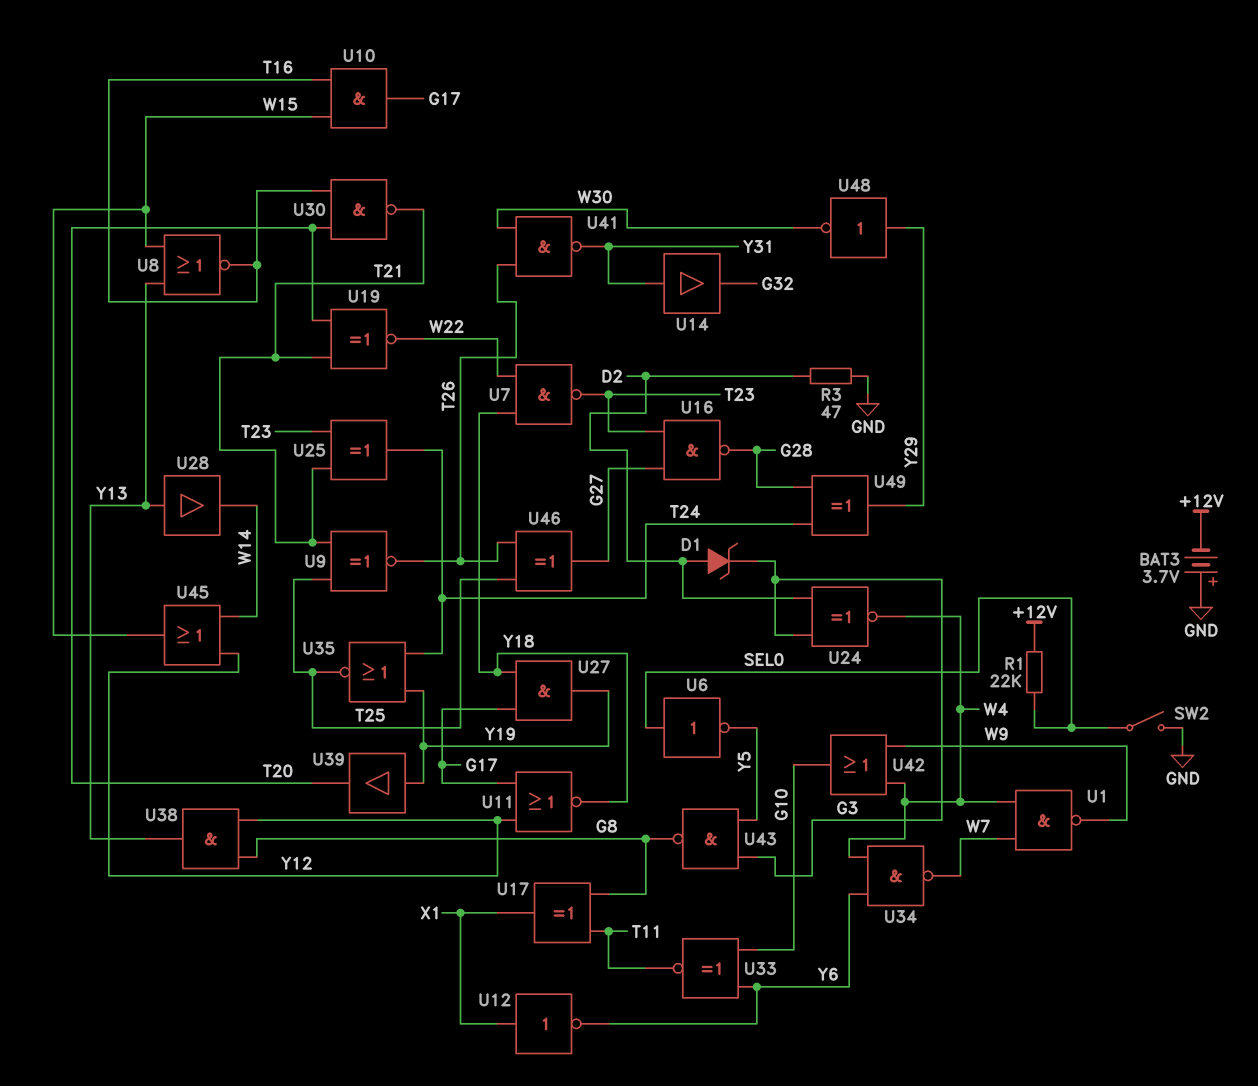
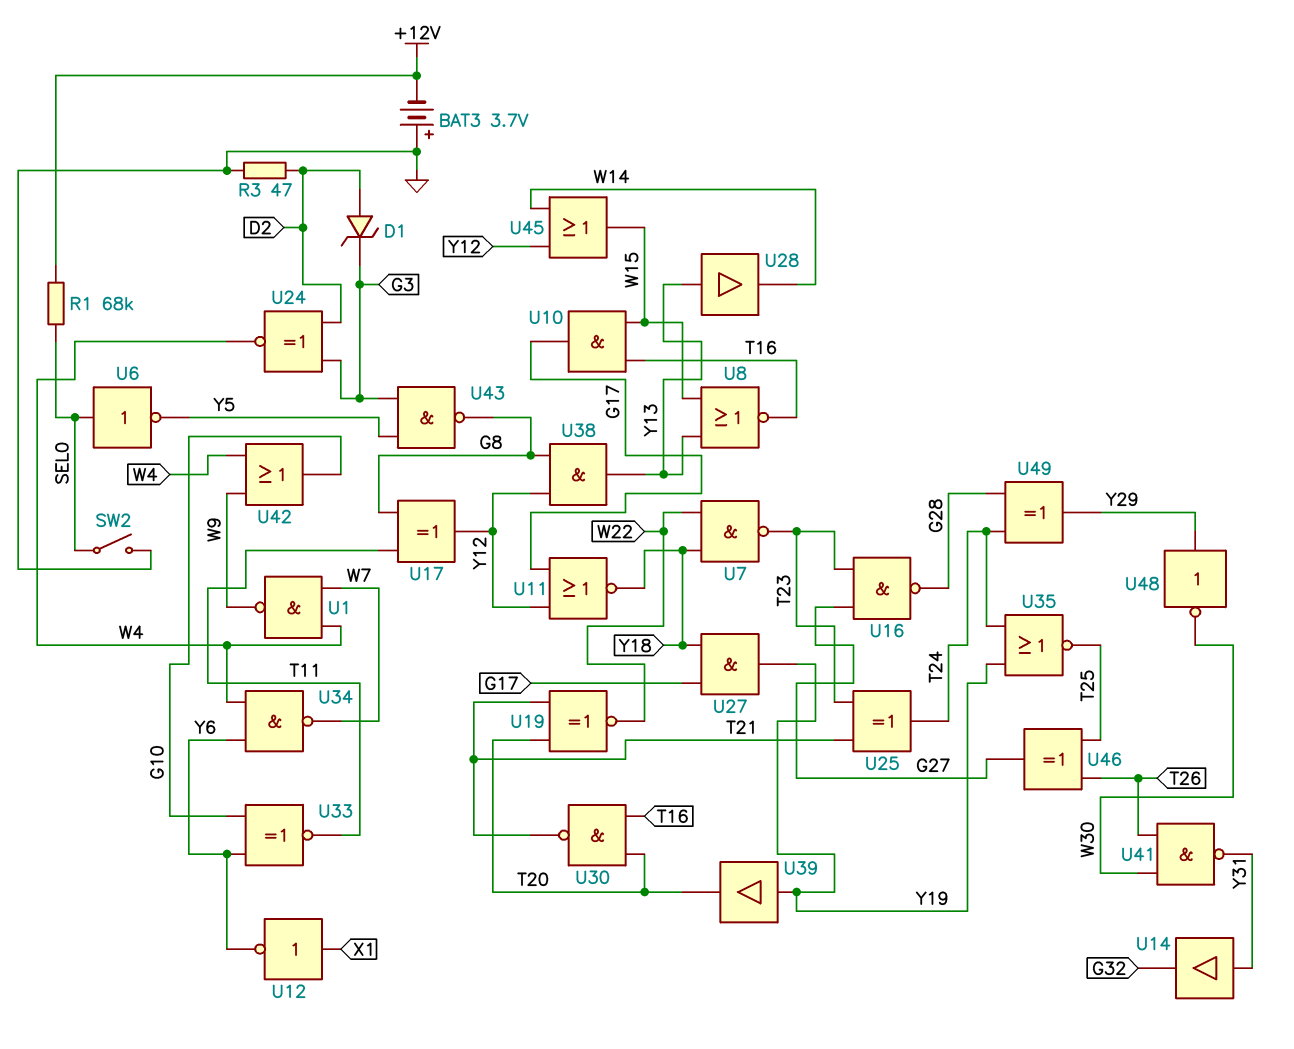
R1: 22k (+12V, SEL0) -> 68k (+12V, SEL0)
U9: XNOR (in T21, in T25, out T26) -> none
U17: XOR (in G8, in T11, out X1) -> XOR (in G8, in T11, out Y12)

